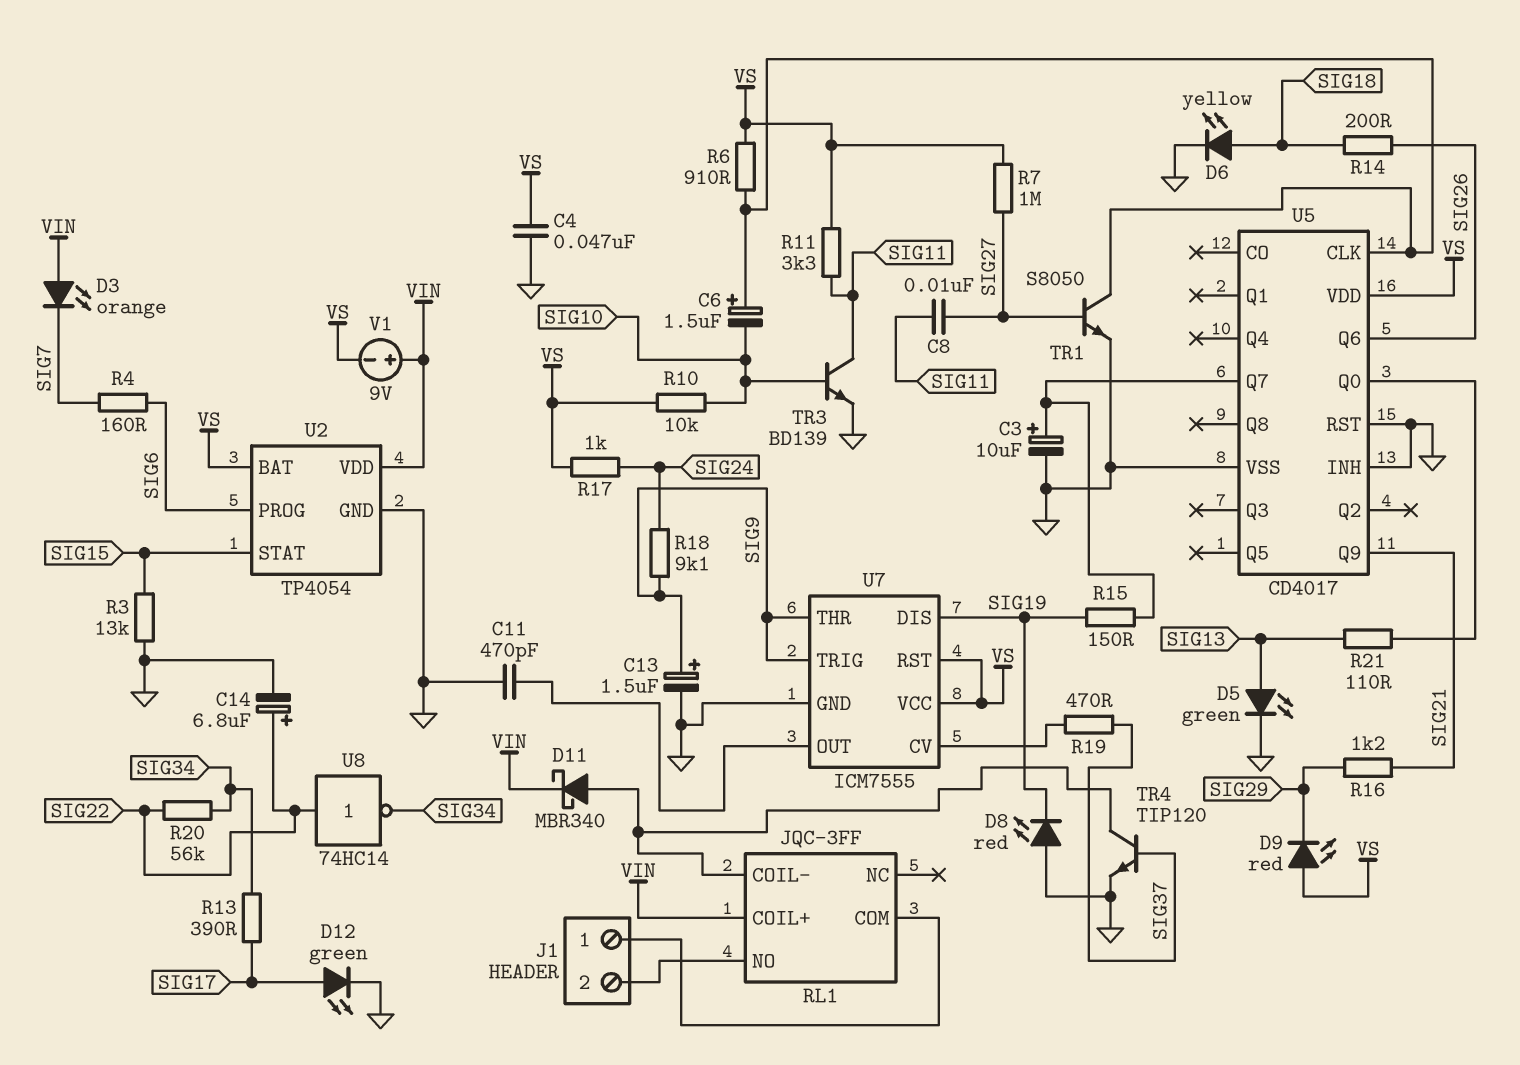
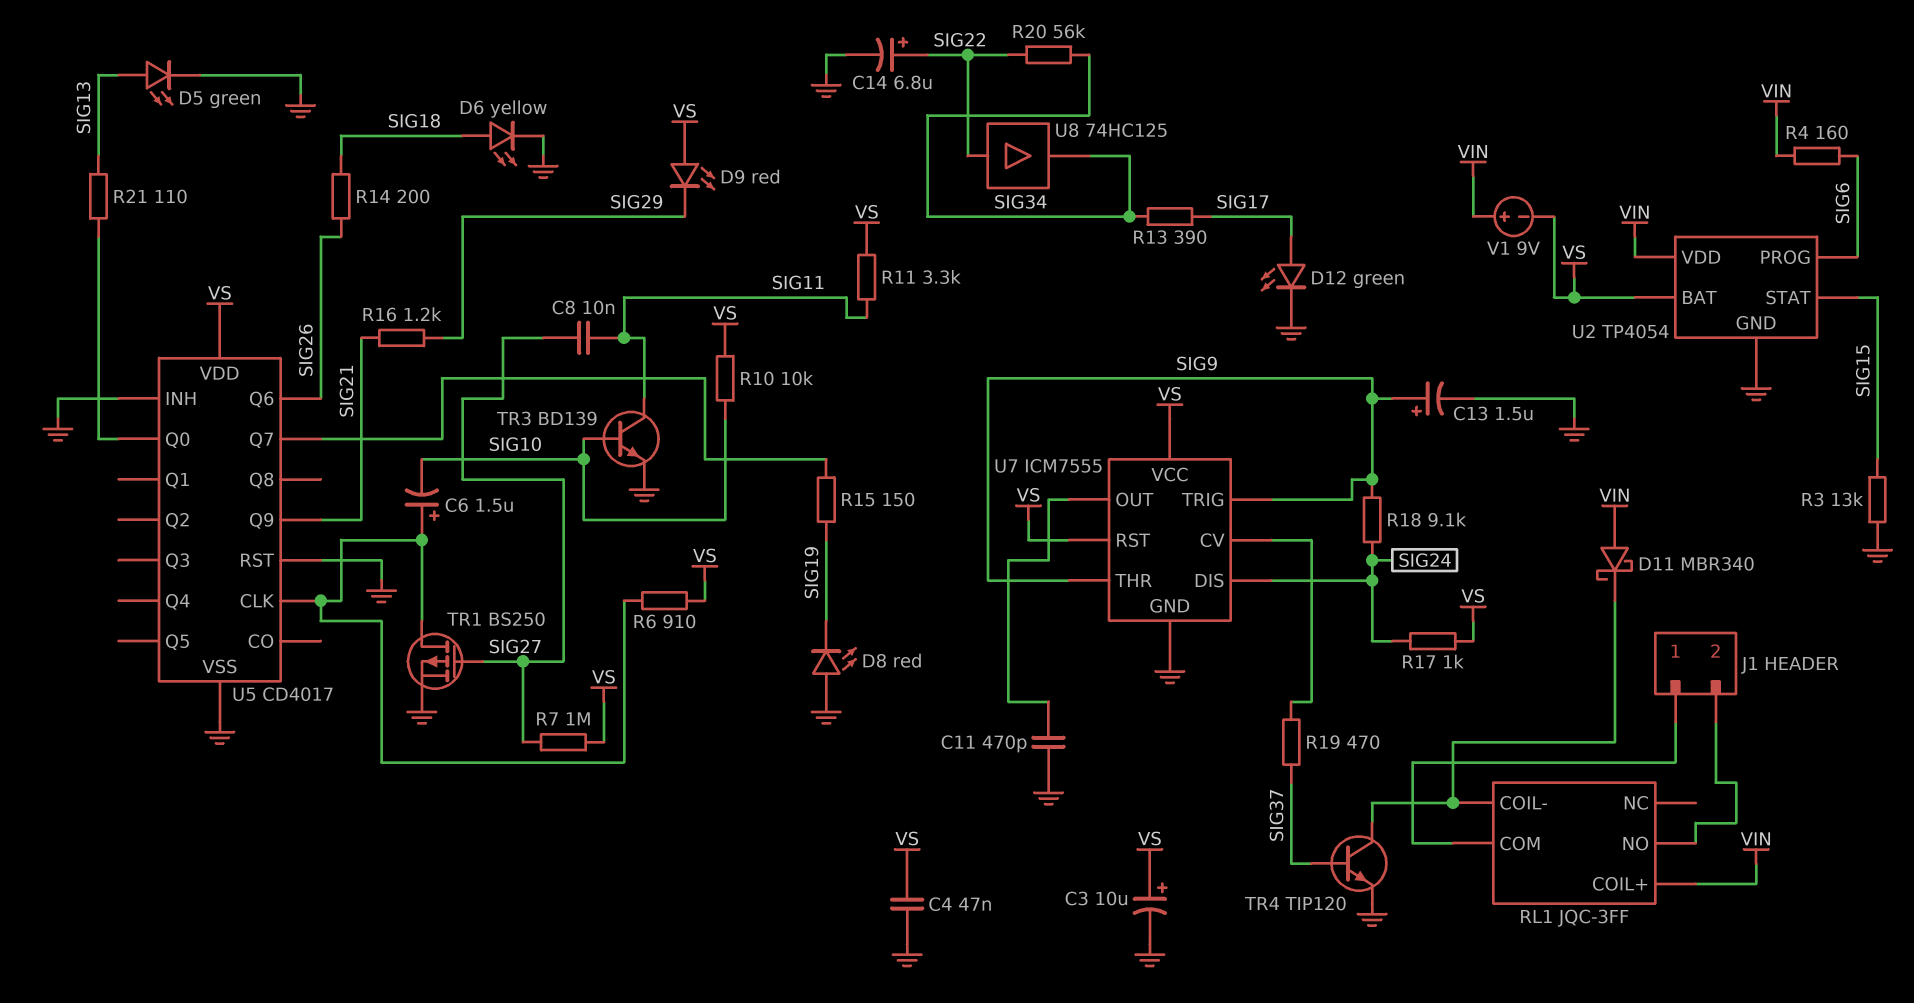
C3: 10uF (plus U5/Q7, minus GND) -> 10uF (plus VS, minus GND)
D3: LED orange (A VIN, K SIG7) -> none
D11: schottky MBR340 (A RL1/COIL-, K VIN) -> schottky MBR340 (A VIN, K RL1/COIL-)
R4: 160 (SIG6, SIG7) -> 160 (SIG6, VIN)
TR1: NPN S8050 (B SIG27, C U5/CLK, E GND) -> PMOS BS250 (G SIG27, D U5/CLK, S GND)
U7 pin DIS: SIG19 -> SIG24
U8: NOT 74HC14 (in SIG22, out SIG34) -> buffer 74HC125 (in SIG22, out SIG34)

